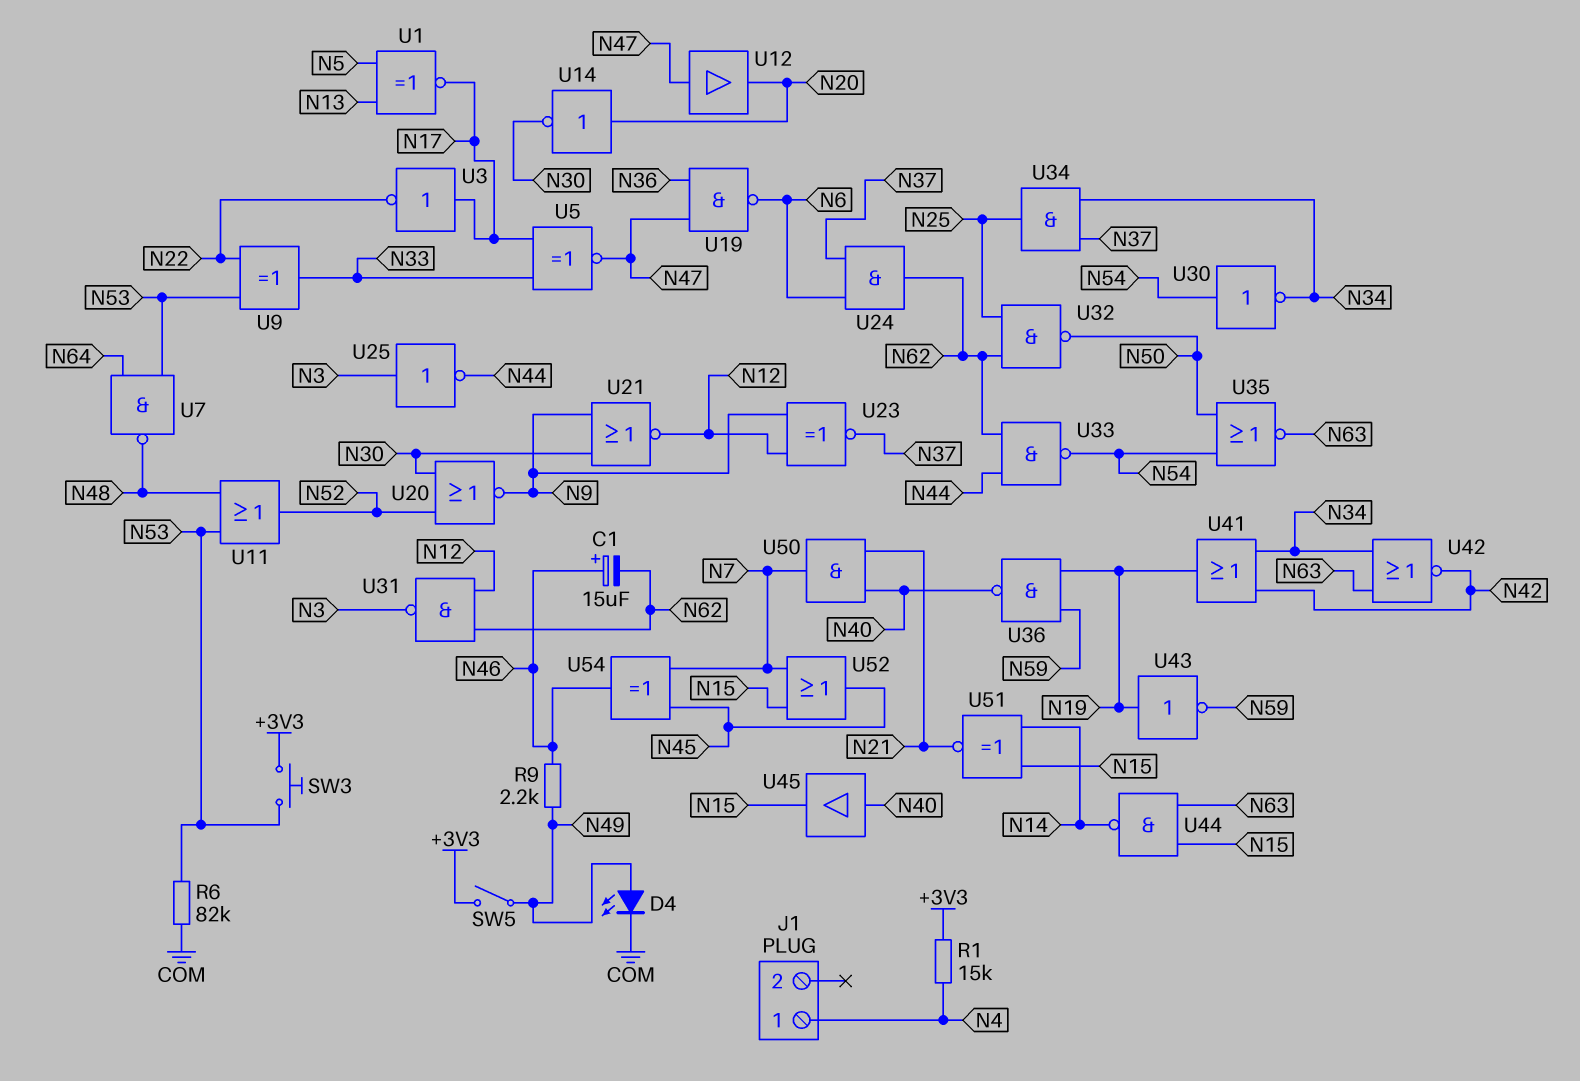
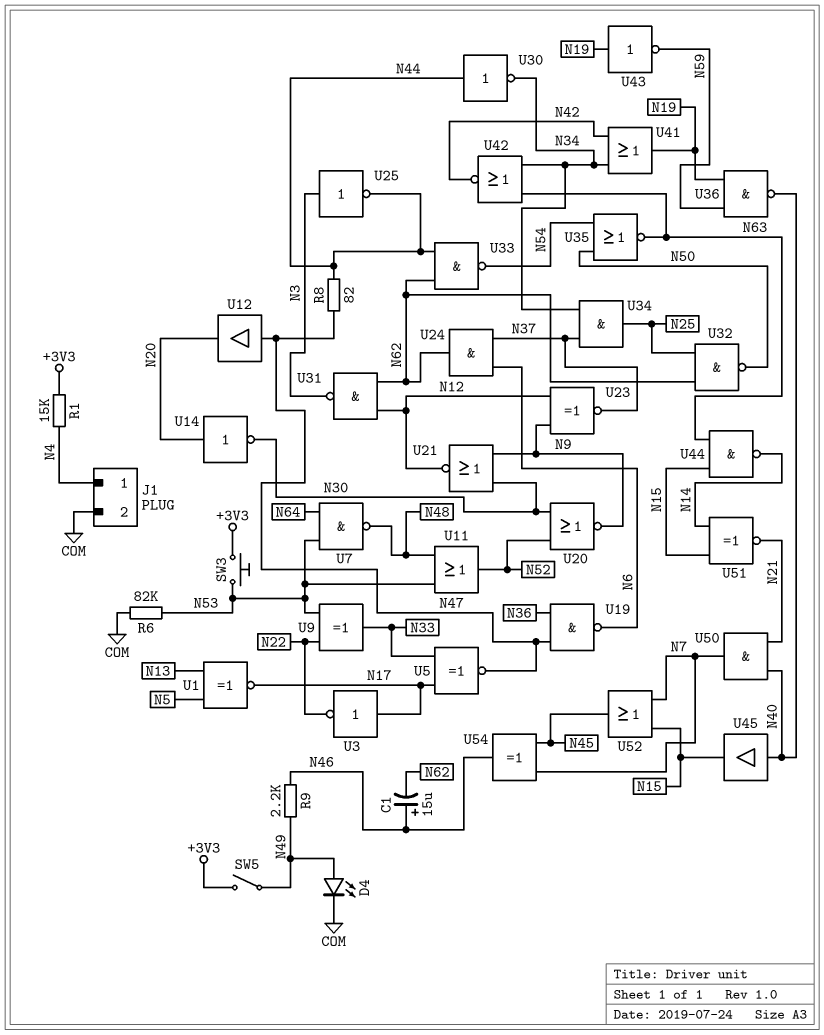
J1 pin 2: none -> COM
R8: none -> 82 (N44, N47)
U30: NOT (in N54, out N34) -> NOT (in N44, out N34)

